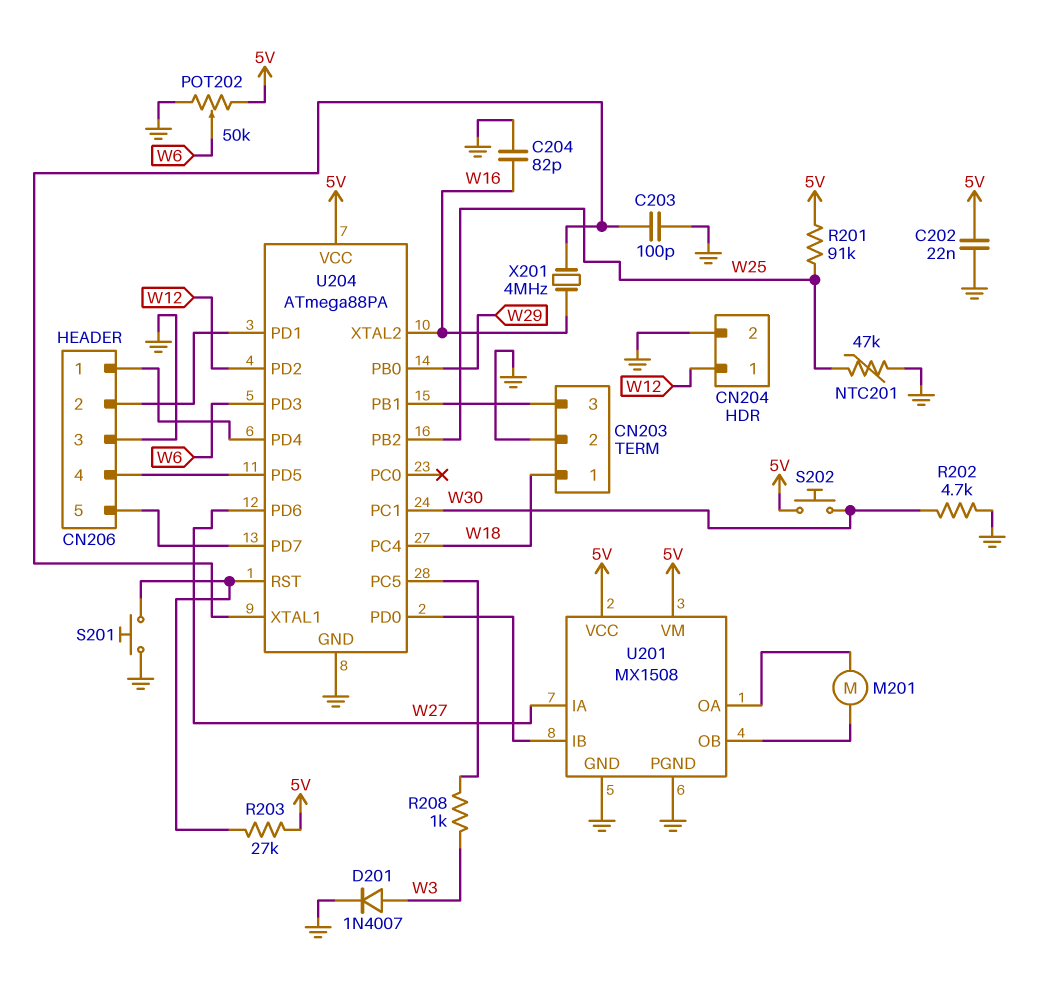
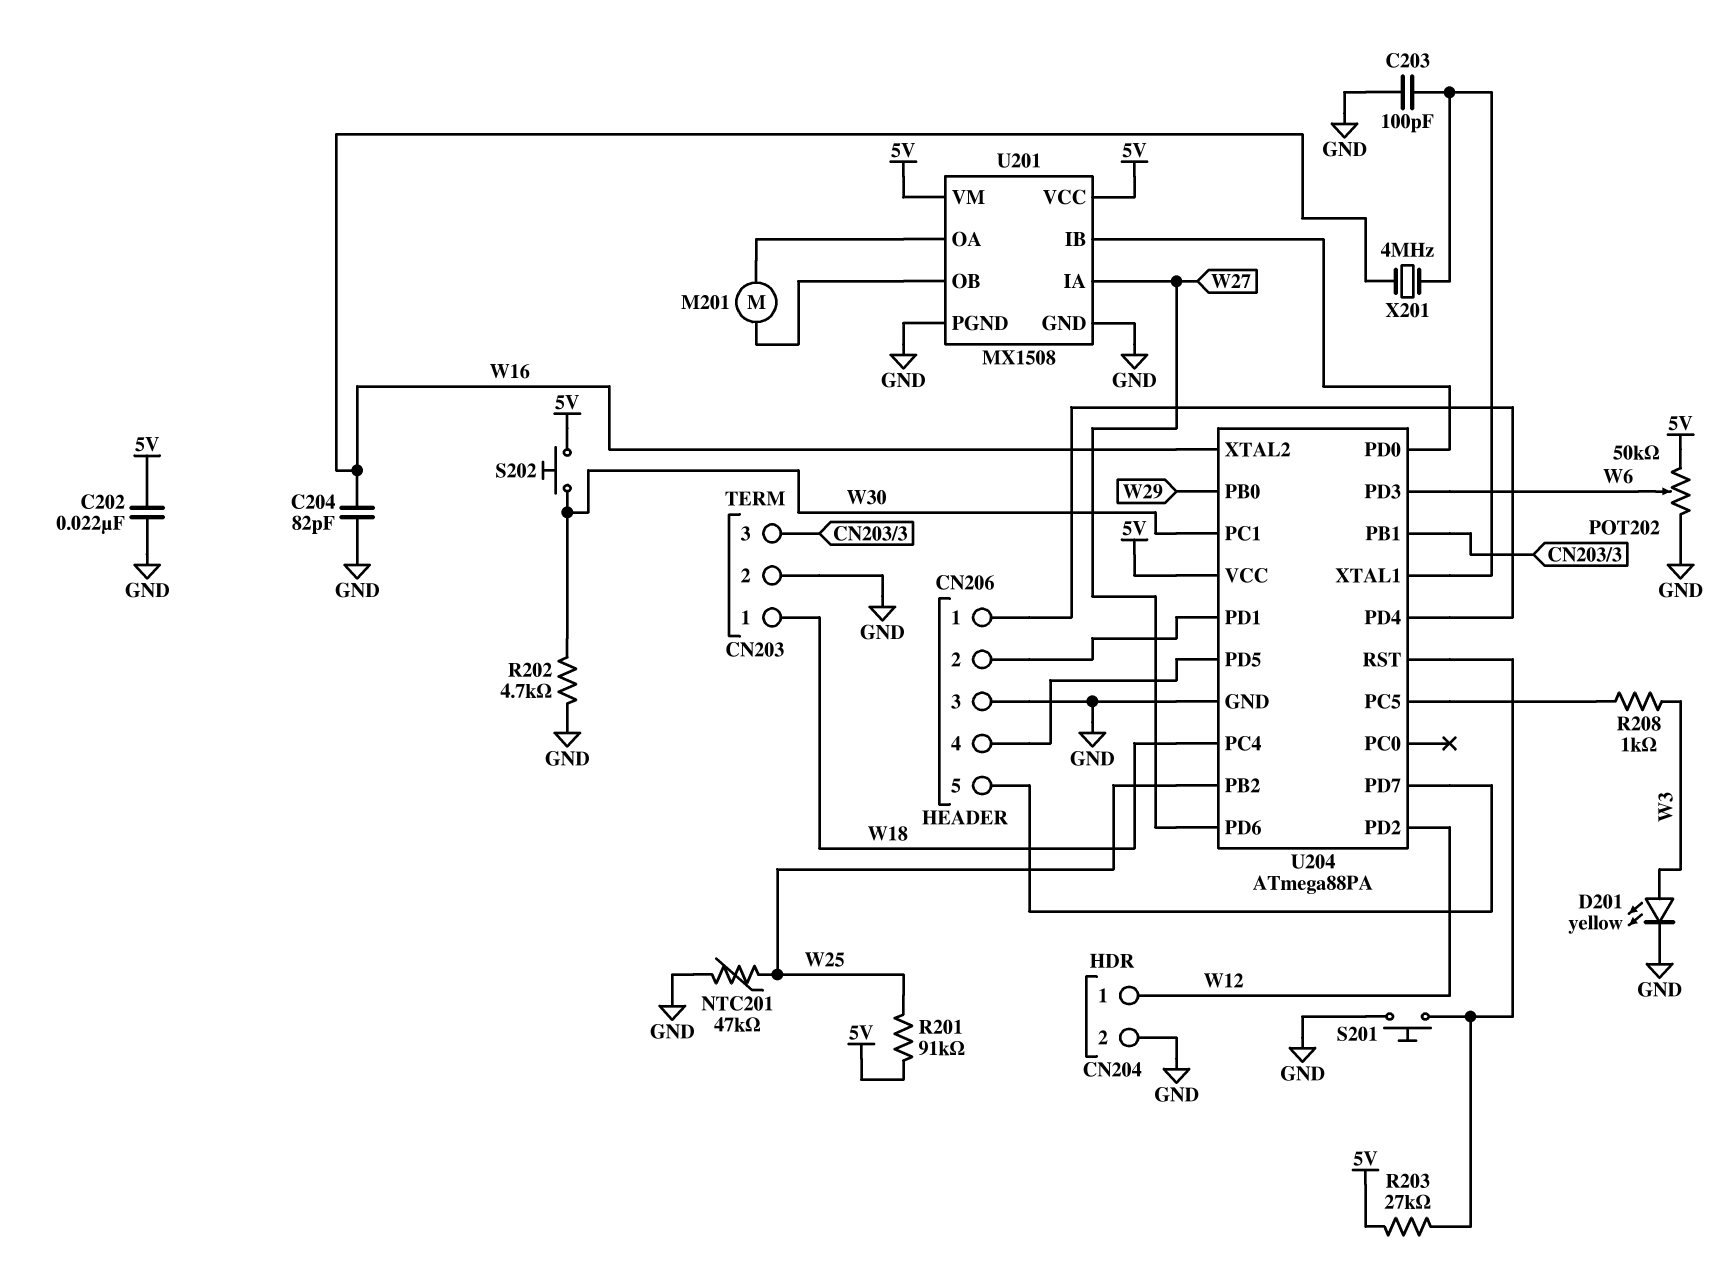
D201: diode 1N4007 (A W3, K GND) -> LED yellow (A W3, K GND)

